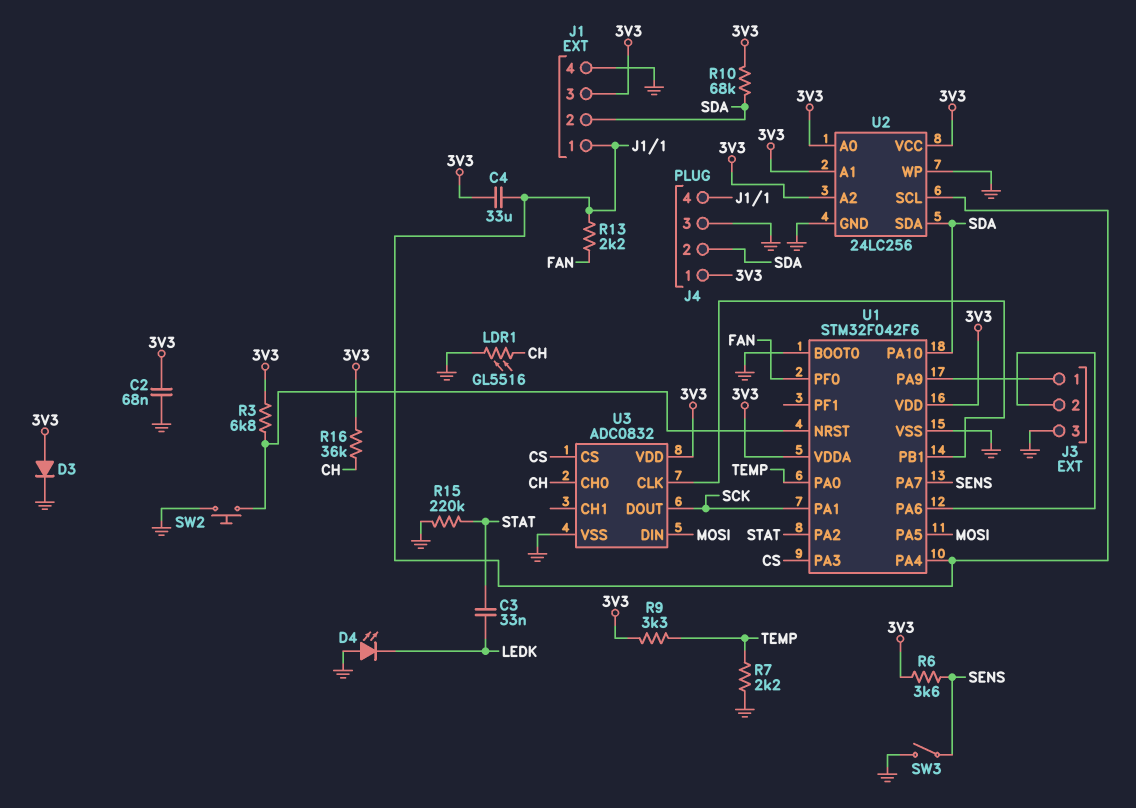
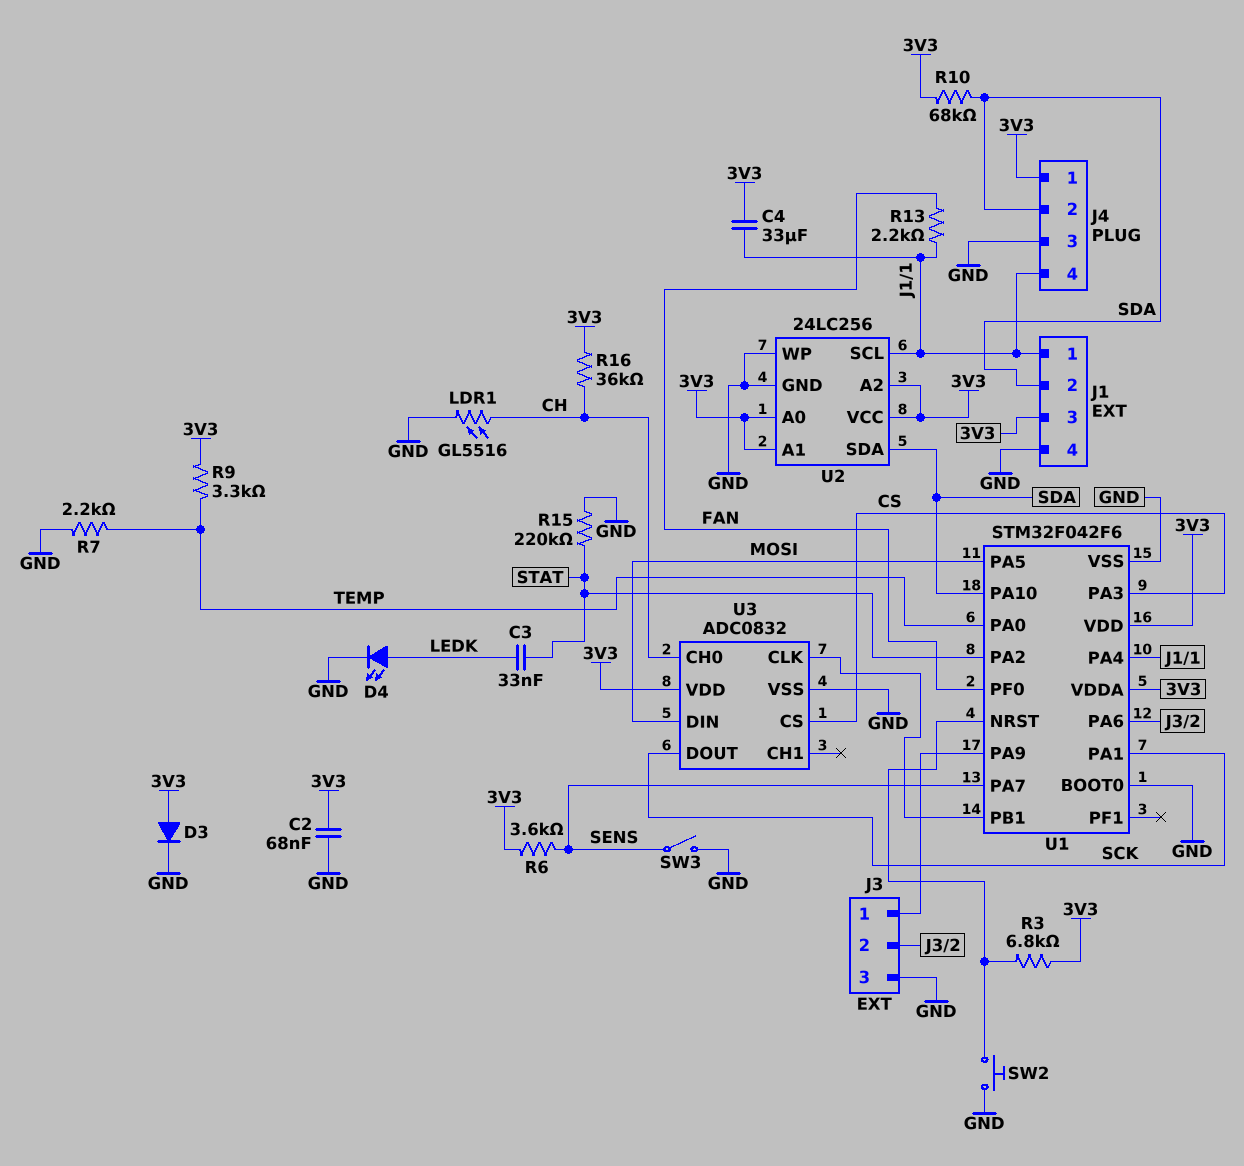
D4: LED (A GND, K LEDK) -> LED (A LEDK, K GND)

